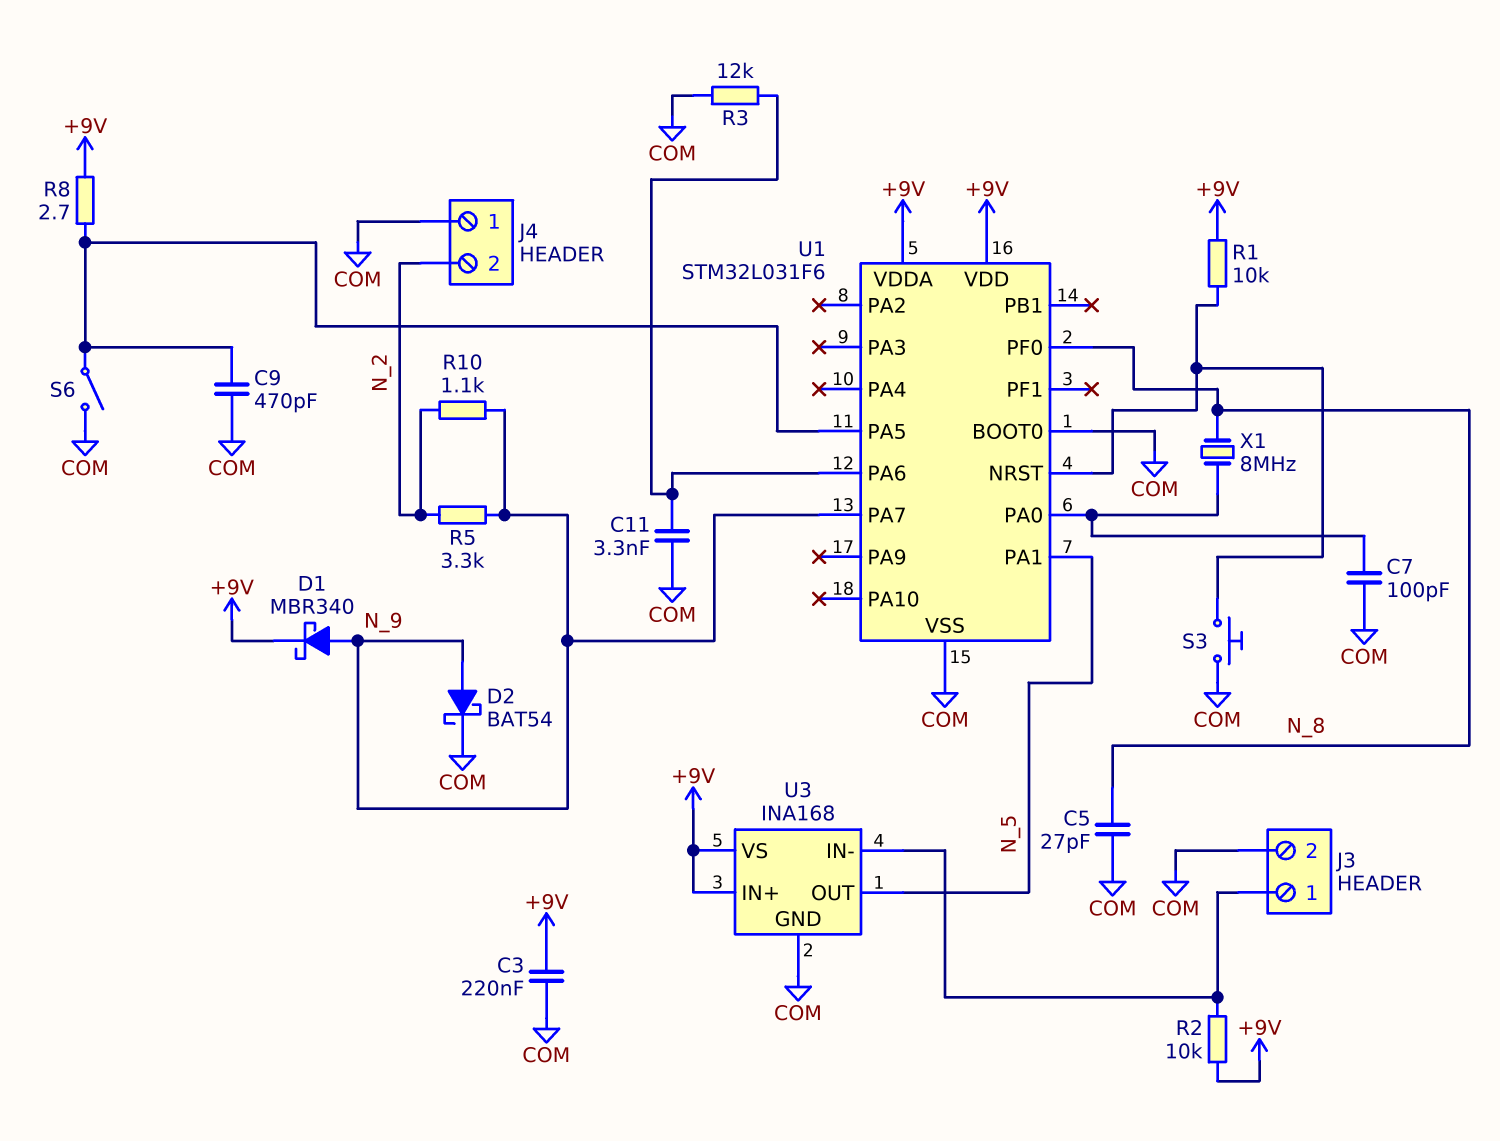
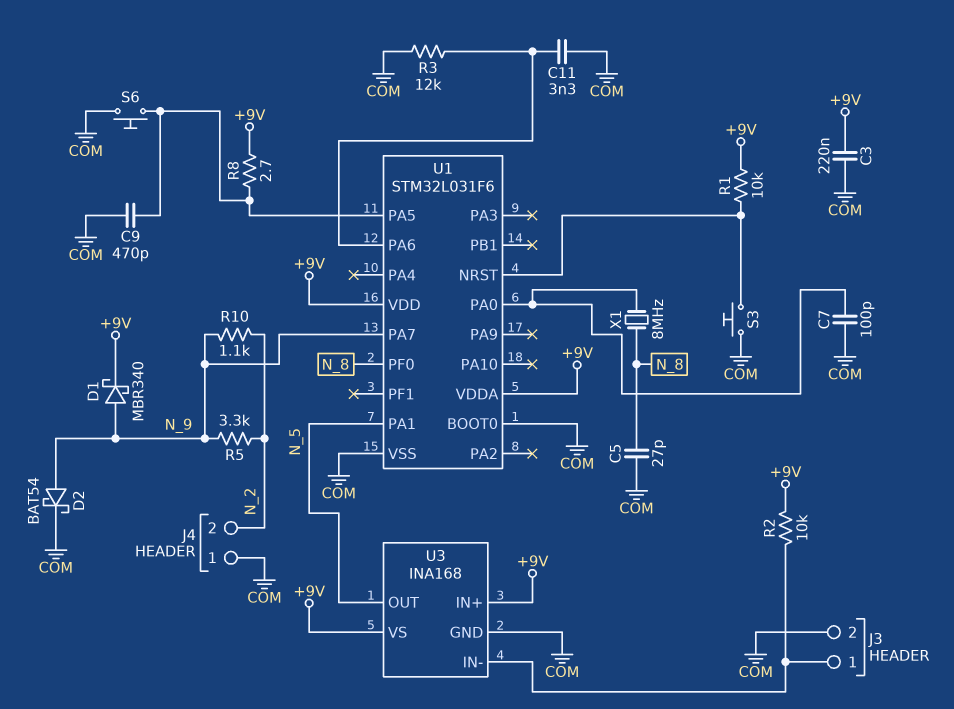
S6: switch (COM, U1/PA5) -> button (COM, U1/PA5)

